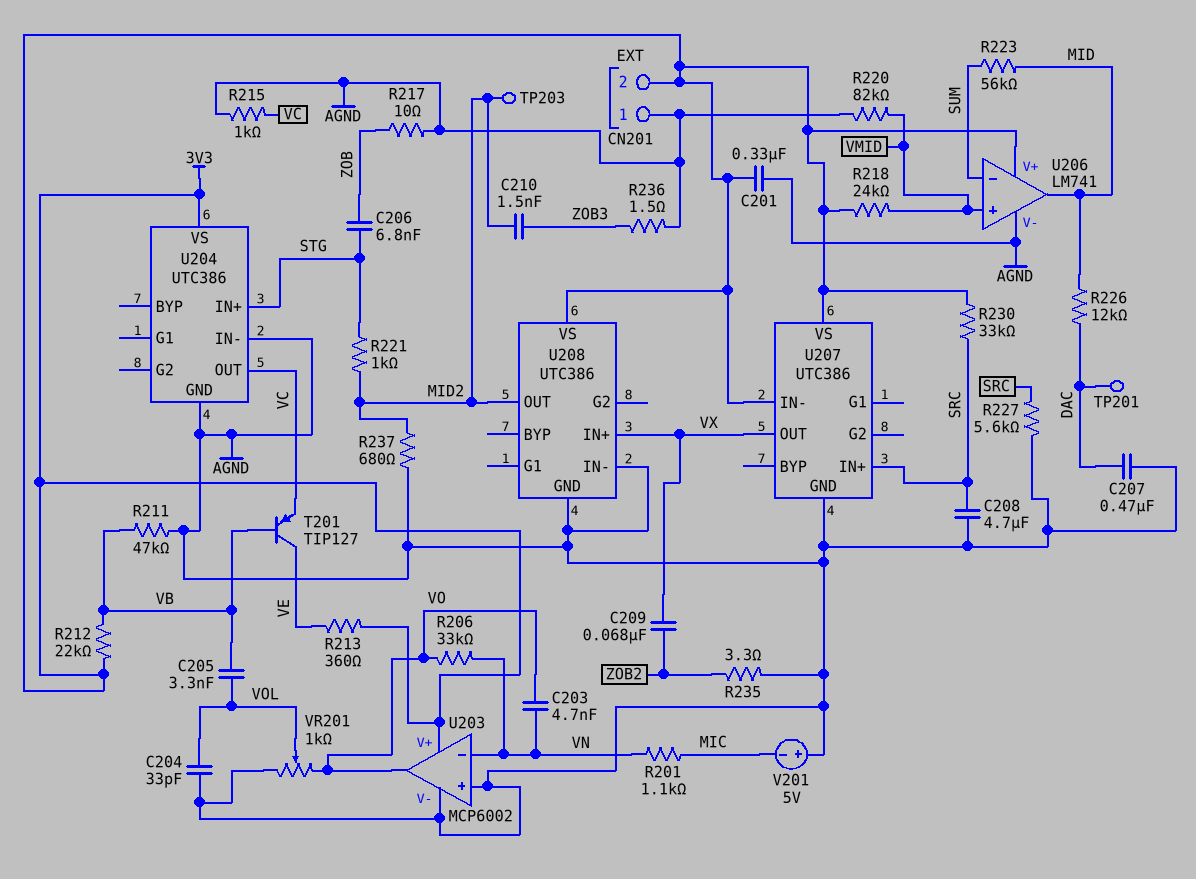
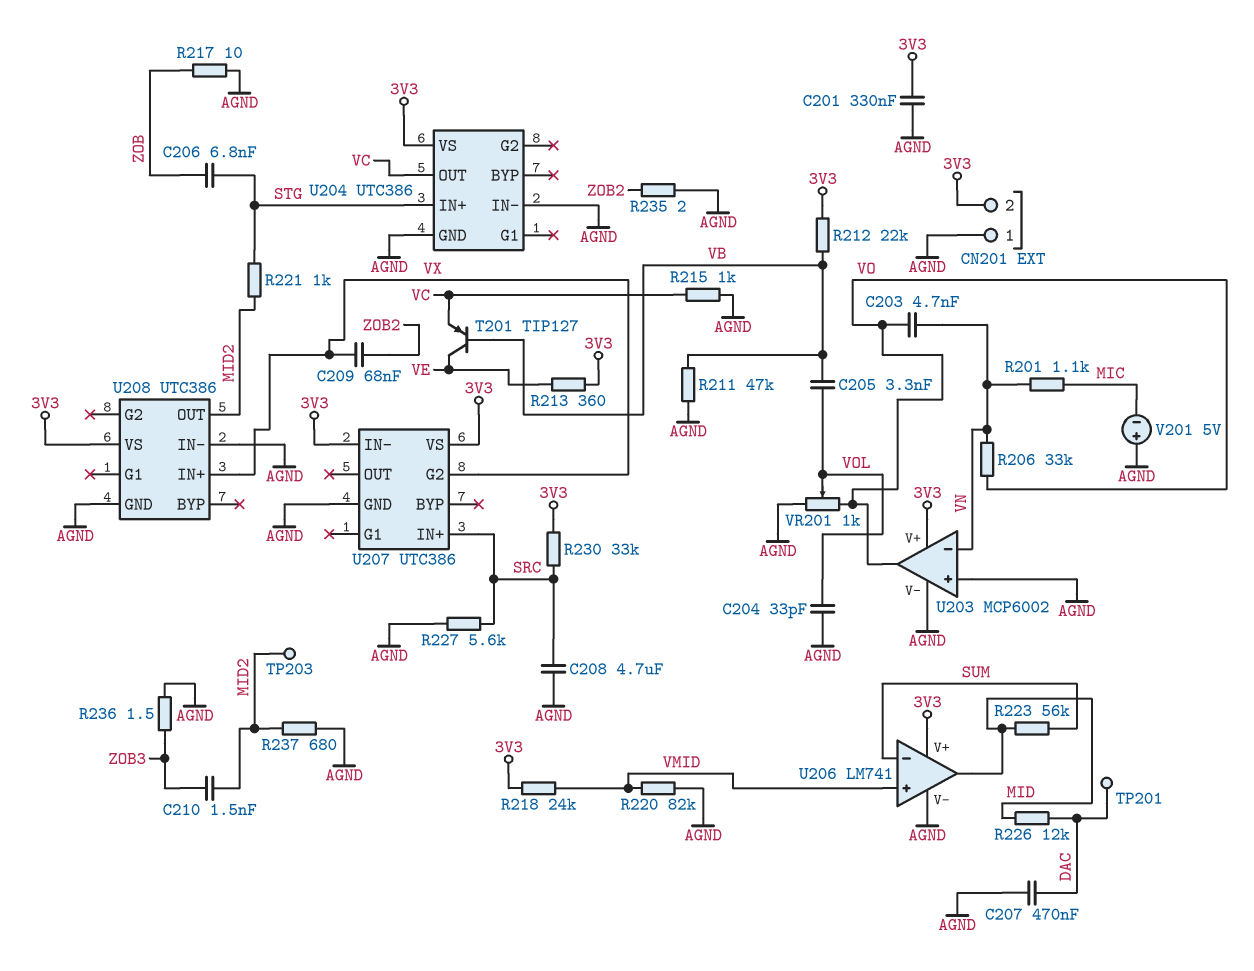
R235: 3.3 (AGND, ZOB2) -> 2 (AGND, ZOB2)
U207 pin G2: none -> VX
U207 pin OUT: VX -> none

